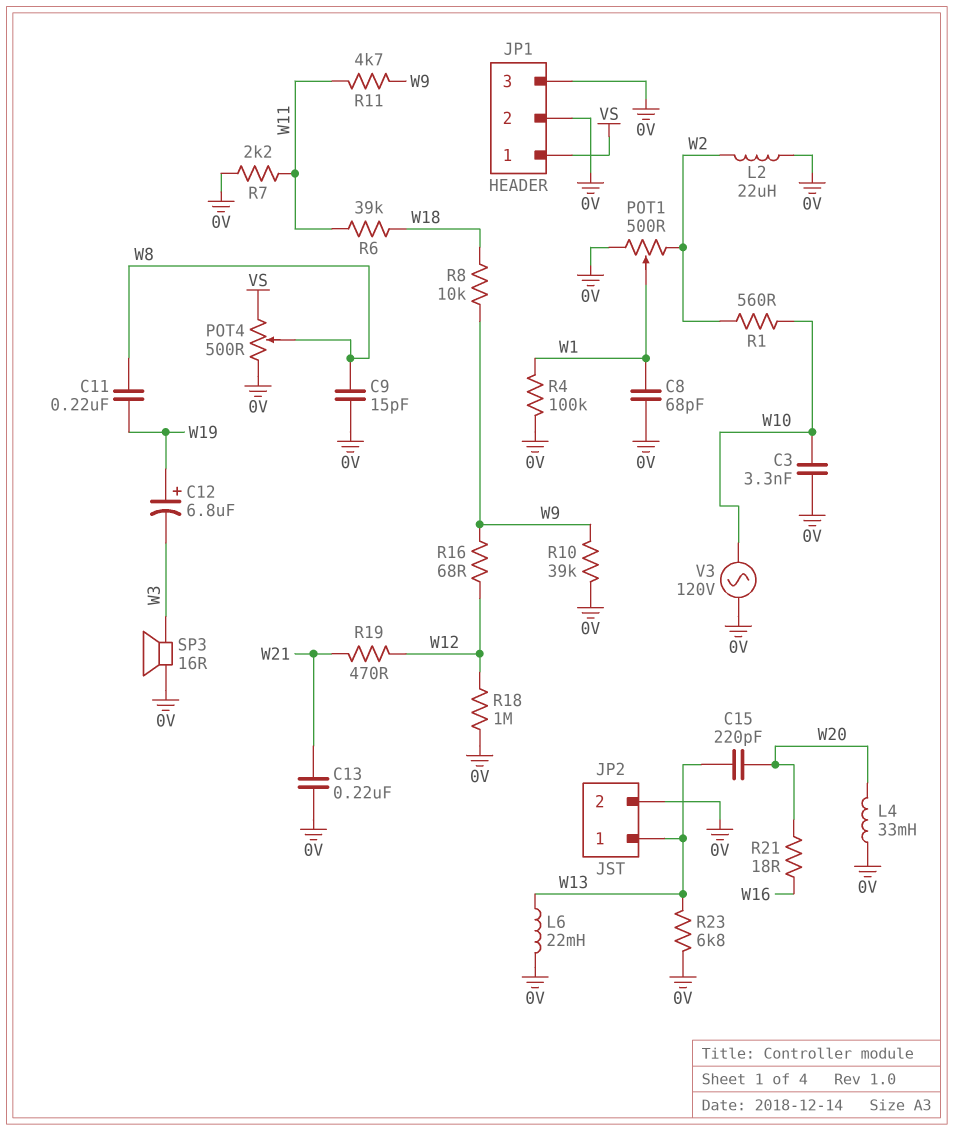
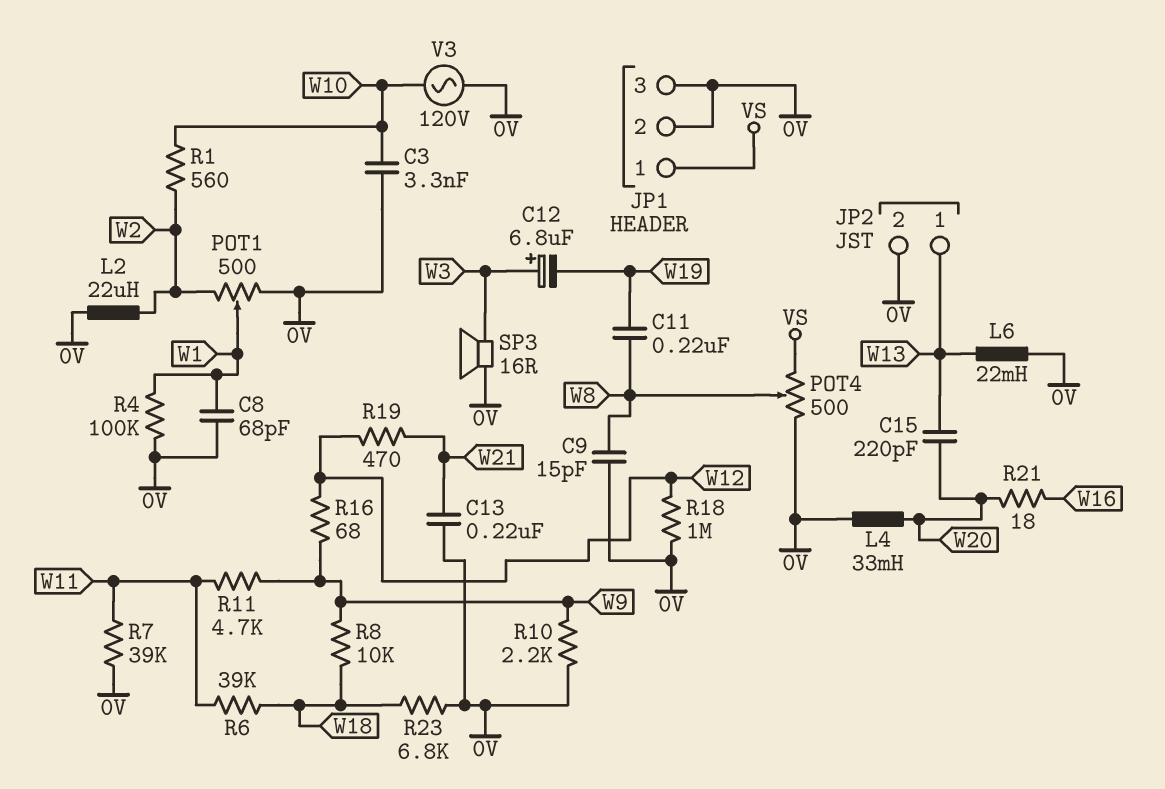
C12: 6.8uF (plus W19, minus W3) -> 6.8uF (plus W3, minus W19)
R7: 2.2k (0V, W11) -> 39k (0V, W11)
R10: 39k (0V, W9) -> 2.2k (0V, W9)
R23: 6.8k (0V, W13) -> 6.8k (0V, W18)

